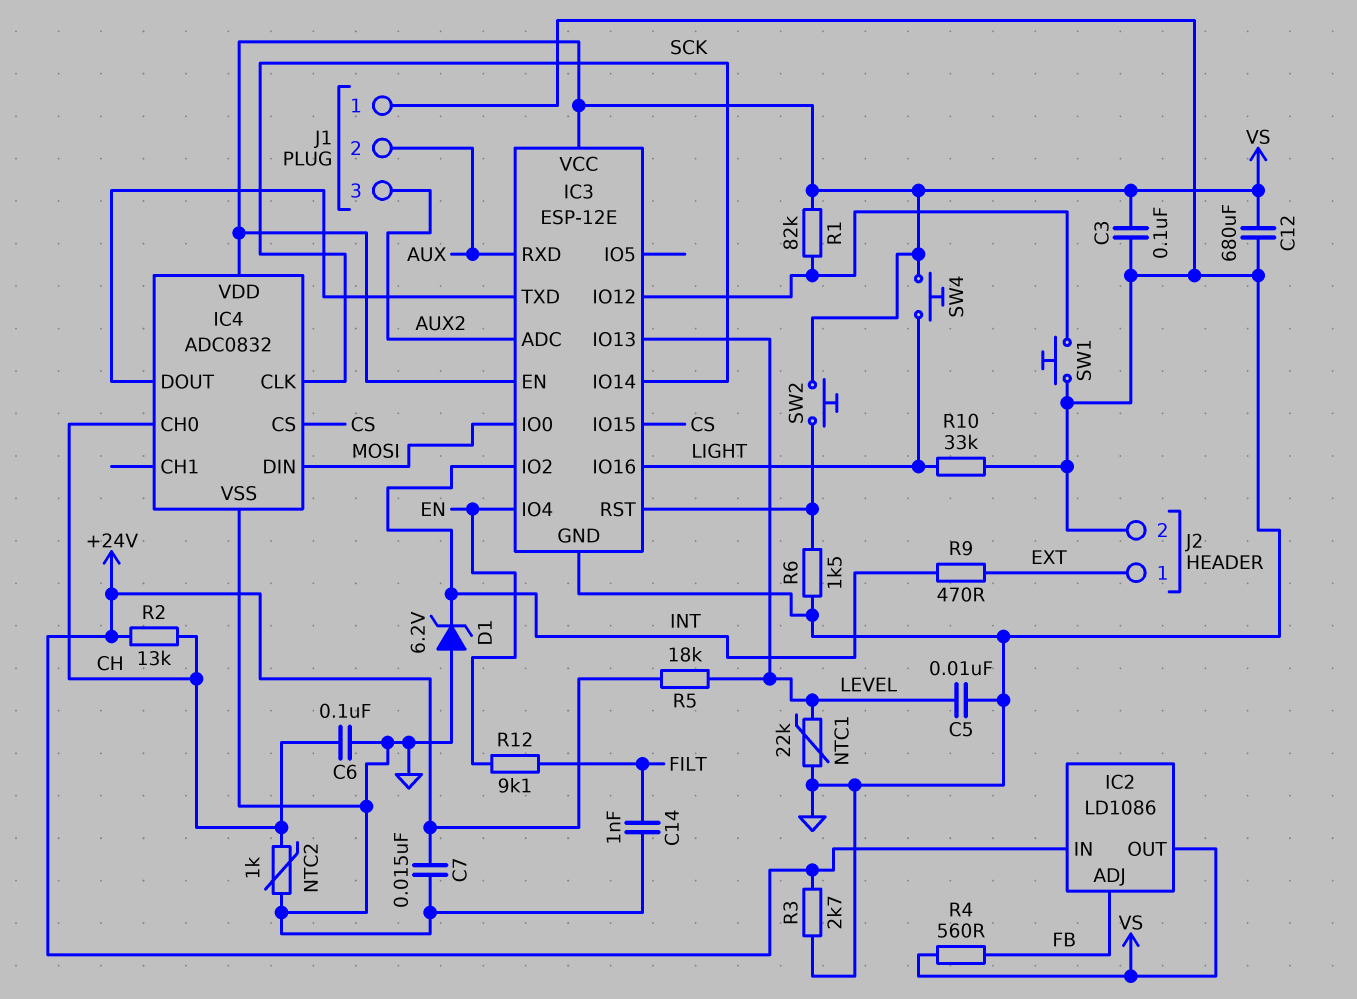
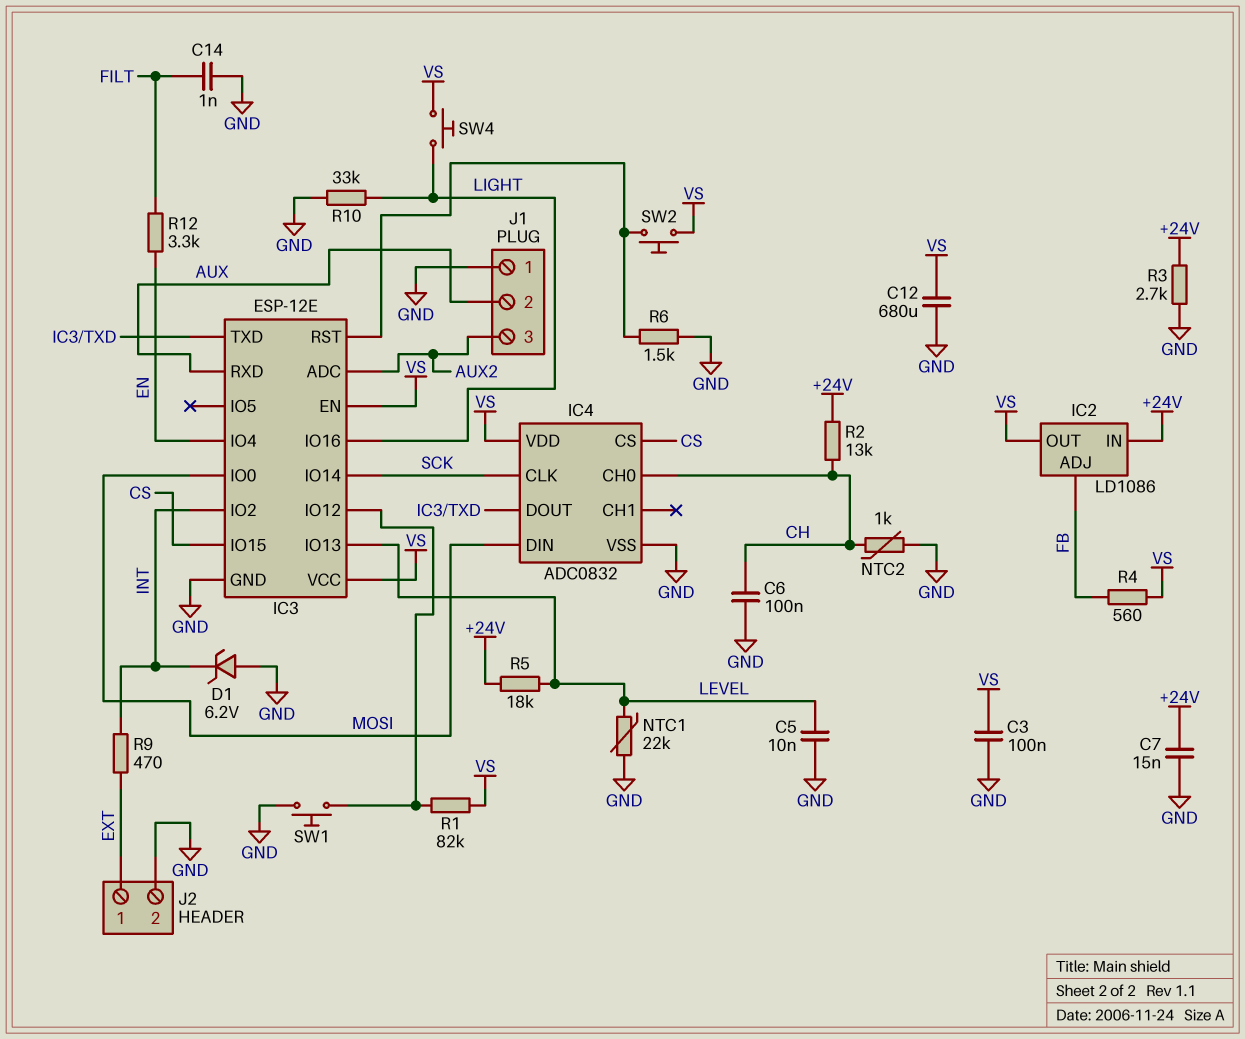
R12: 9.1k (EN, FILT) -> 3.3k (EN, FILT)

